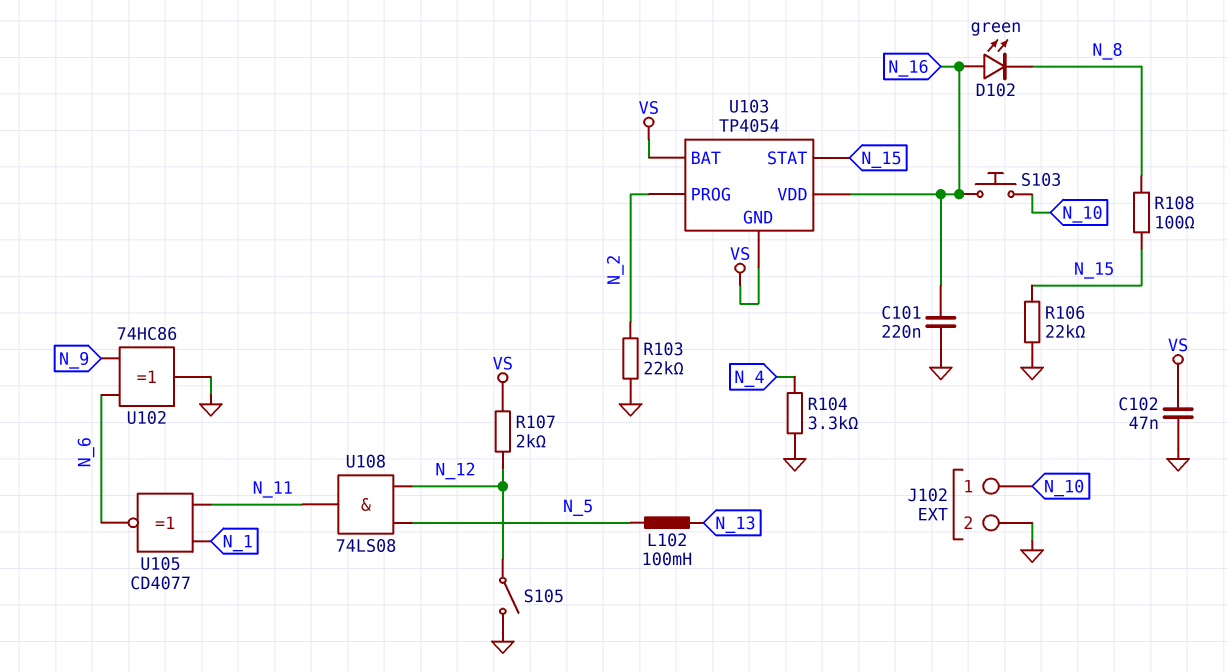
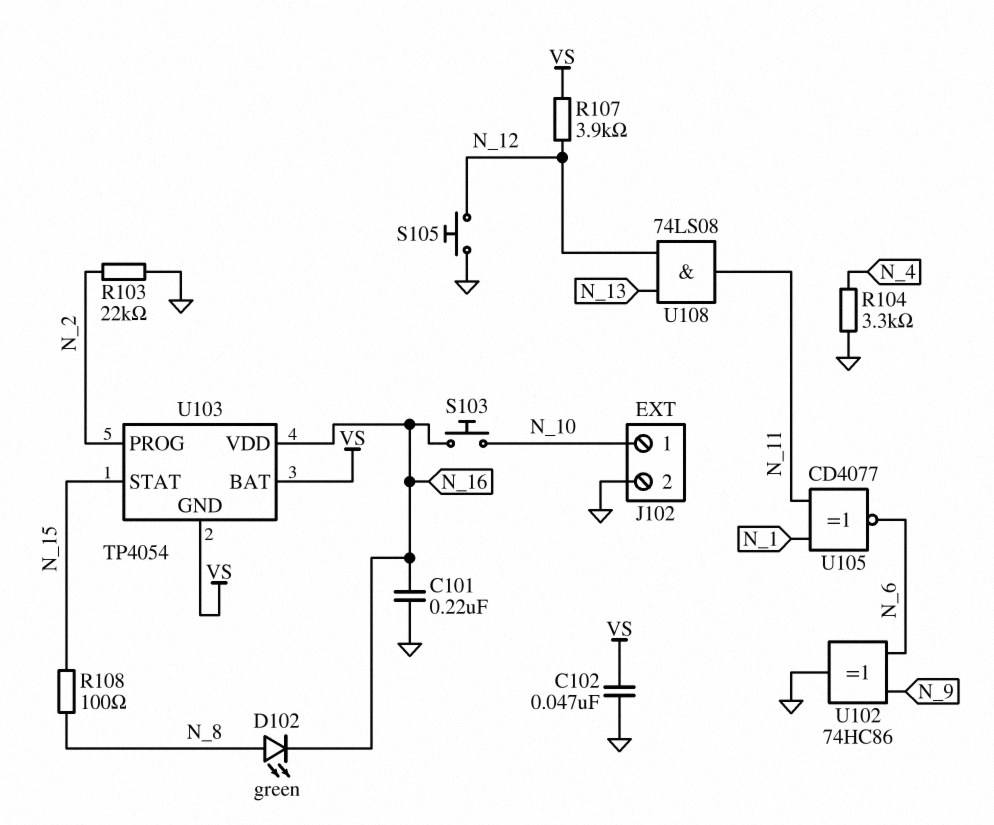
D102: LED green (A N_16, K N_8) -> LED green (A N_8, K N_16)
L102: 100mH (N_5, N_13) -> none
R106: 22k (GND, N_15) -> none
R107: 2k (N_12, VS) -> 3.9k (N_12, VS)
S105: switch (GND, N_12) -> button (GND, N_12)
U108: AND 74LS08 (in N_5, in N_12, out N_11) -> AND 74LS08 (in N_12, in N_13, out N_11)

